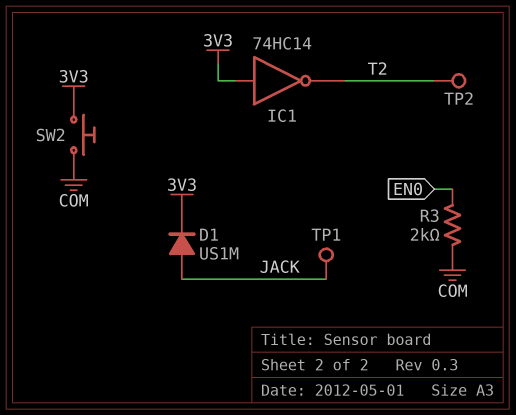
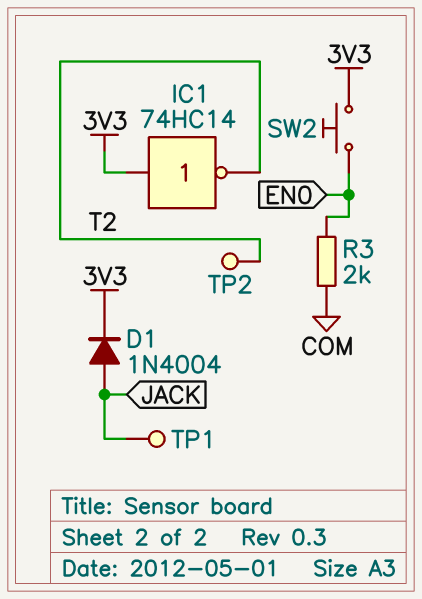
D1: diode US1M (A JACK, K 3V3) -> diode 1N4004 (A JACK, K 3V3)
SW2: button (3V3, COM) -> button (3V3, EN0)

